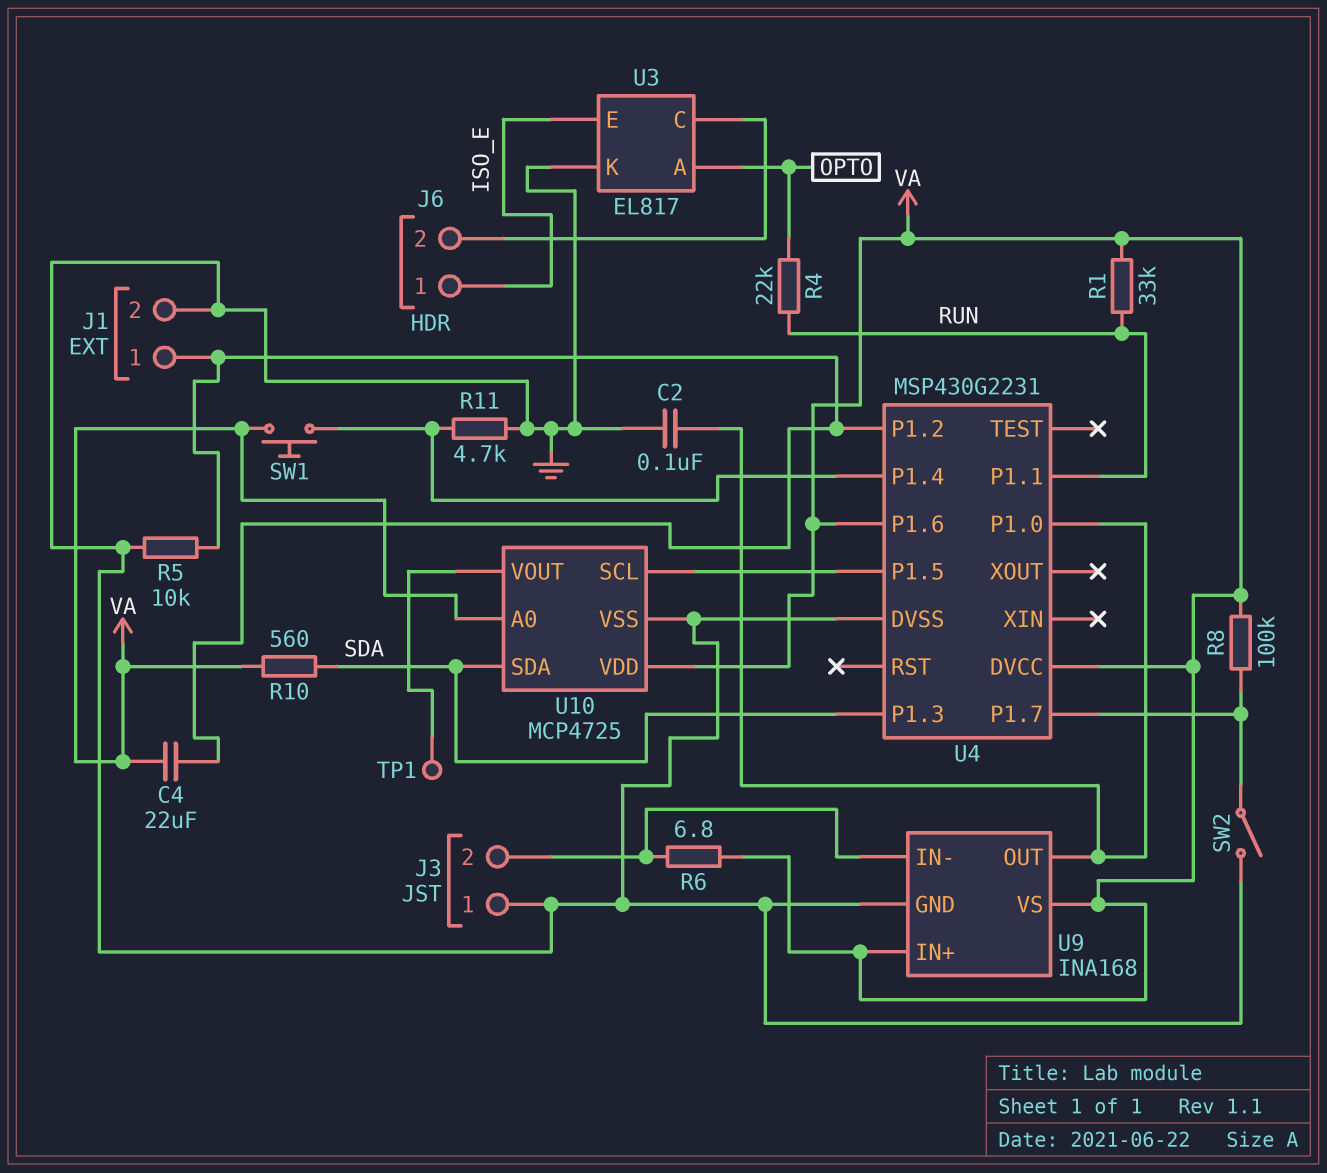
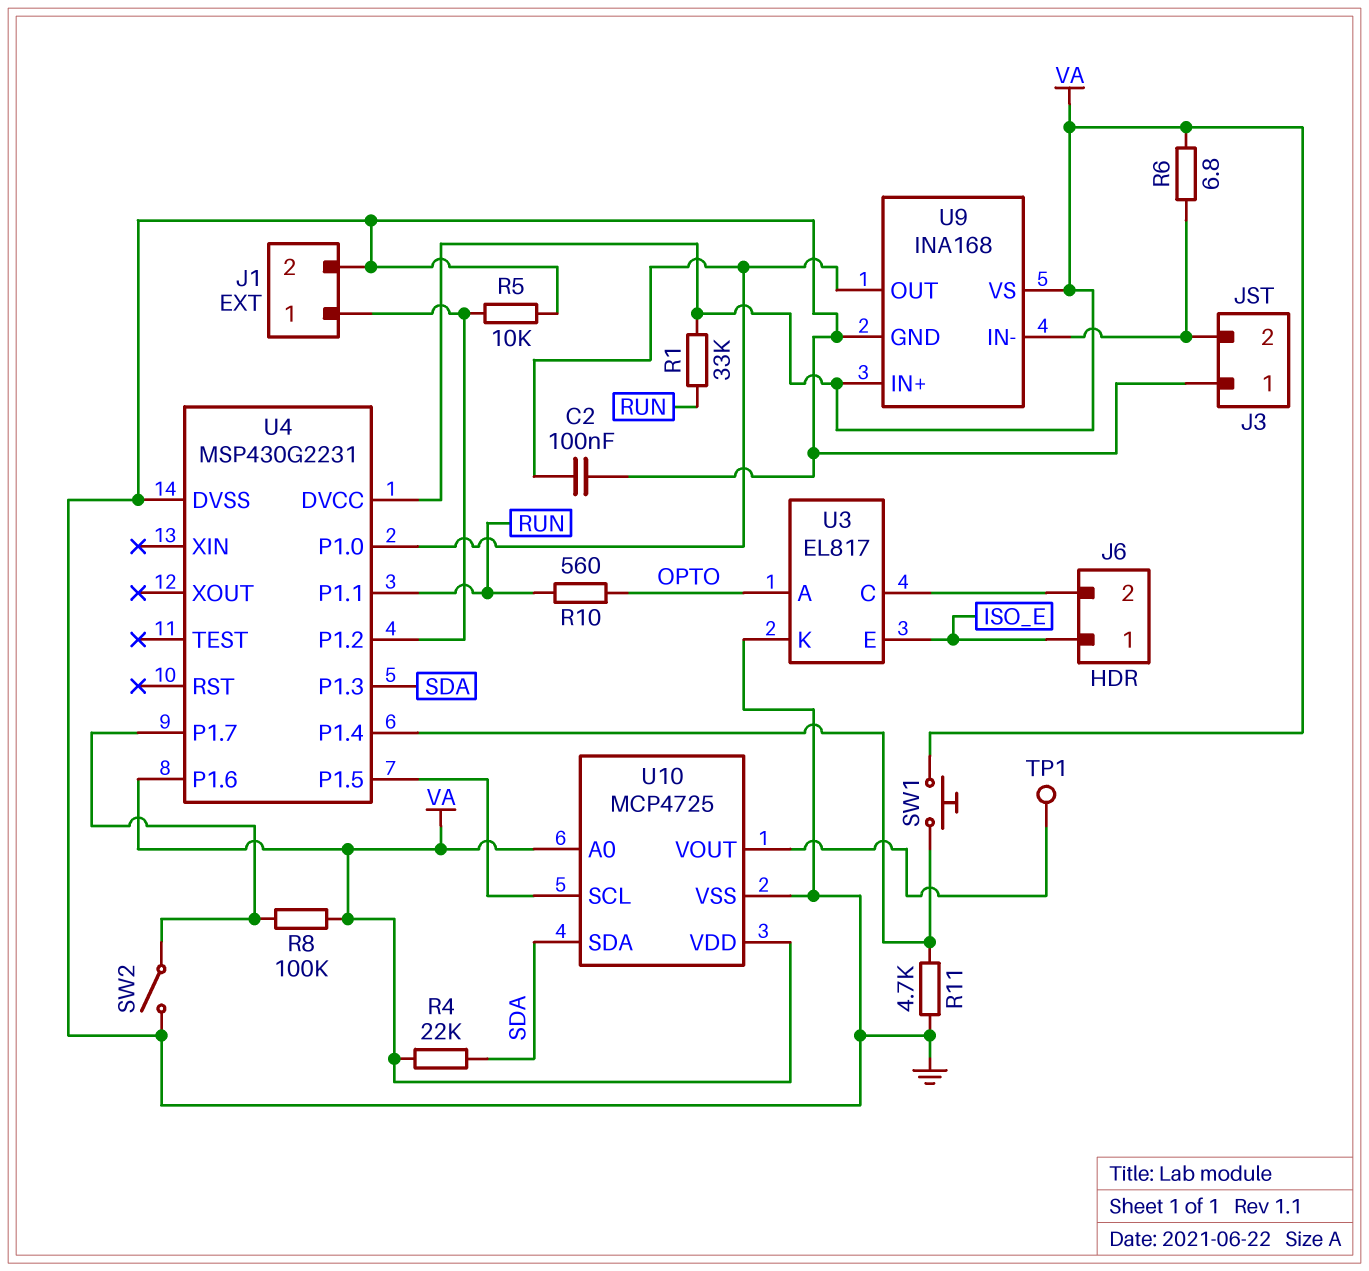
C4: 22uF (J1/1, VA) -> none
R4: 22k (OPTO, RUN) -> 22k (SDA, VA)
R10: 560 (SDA, VA) -> 560 (OPTO, RUN)

